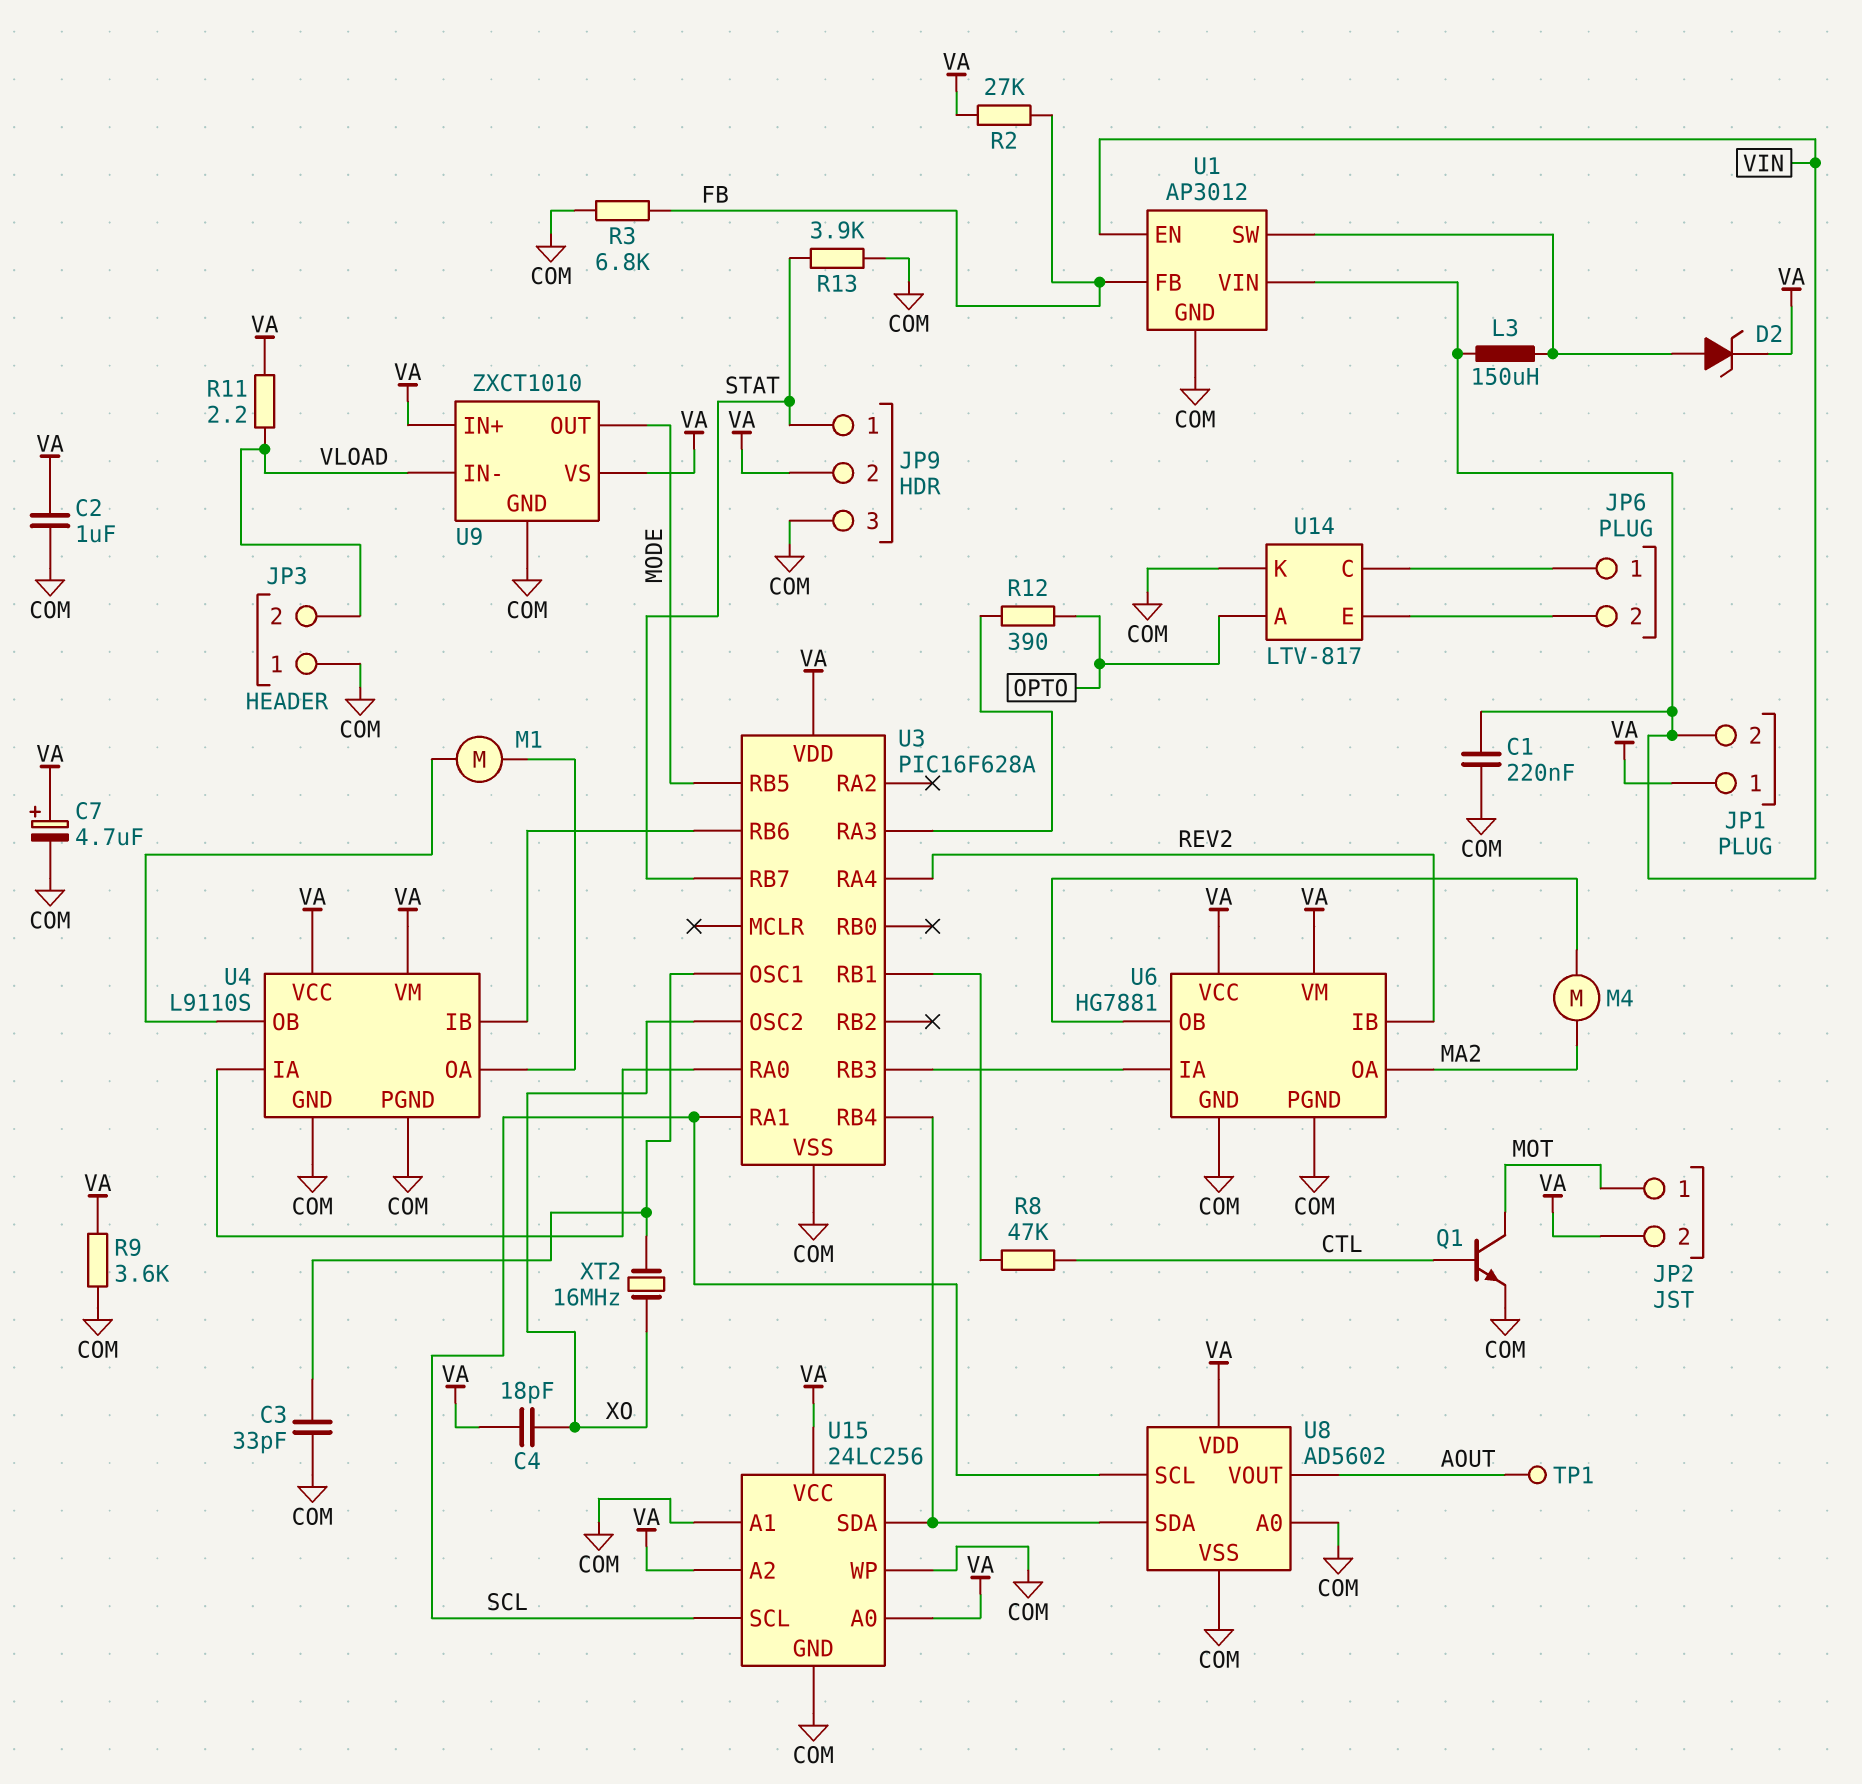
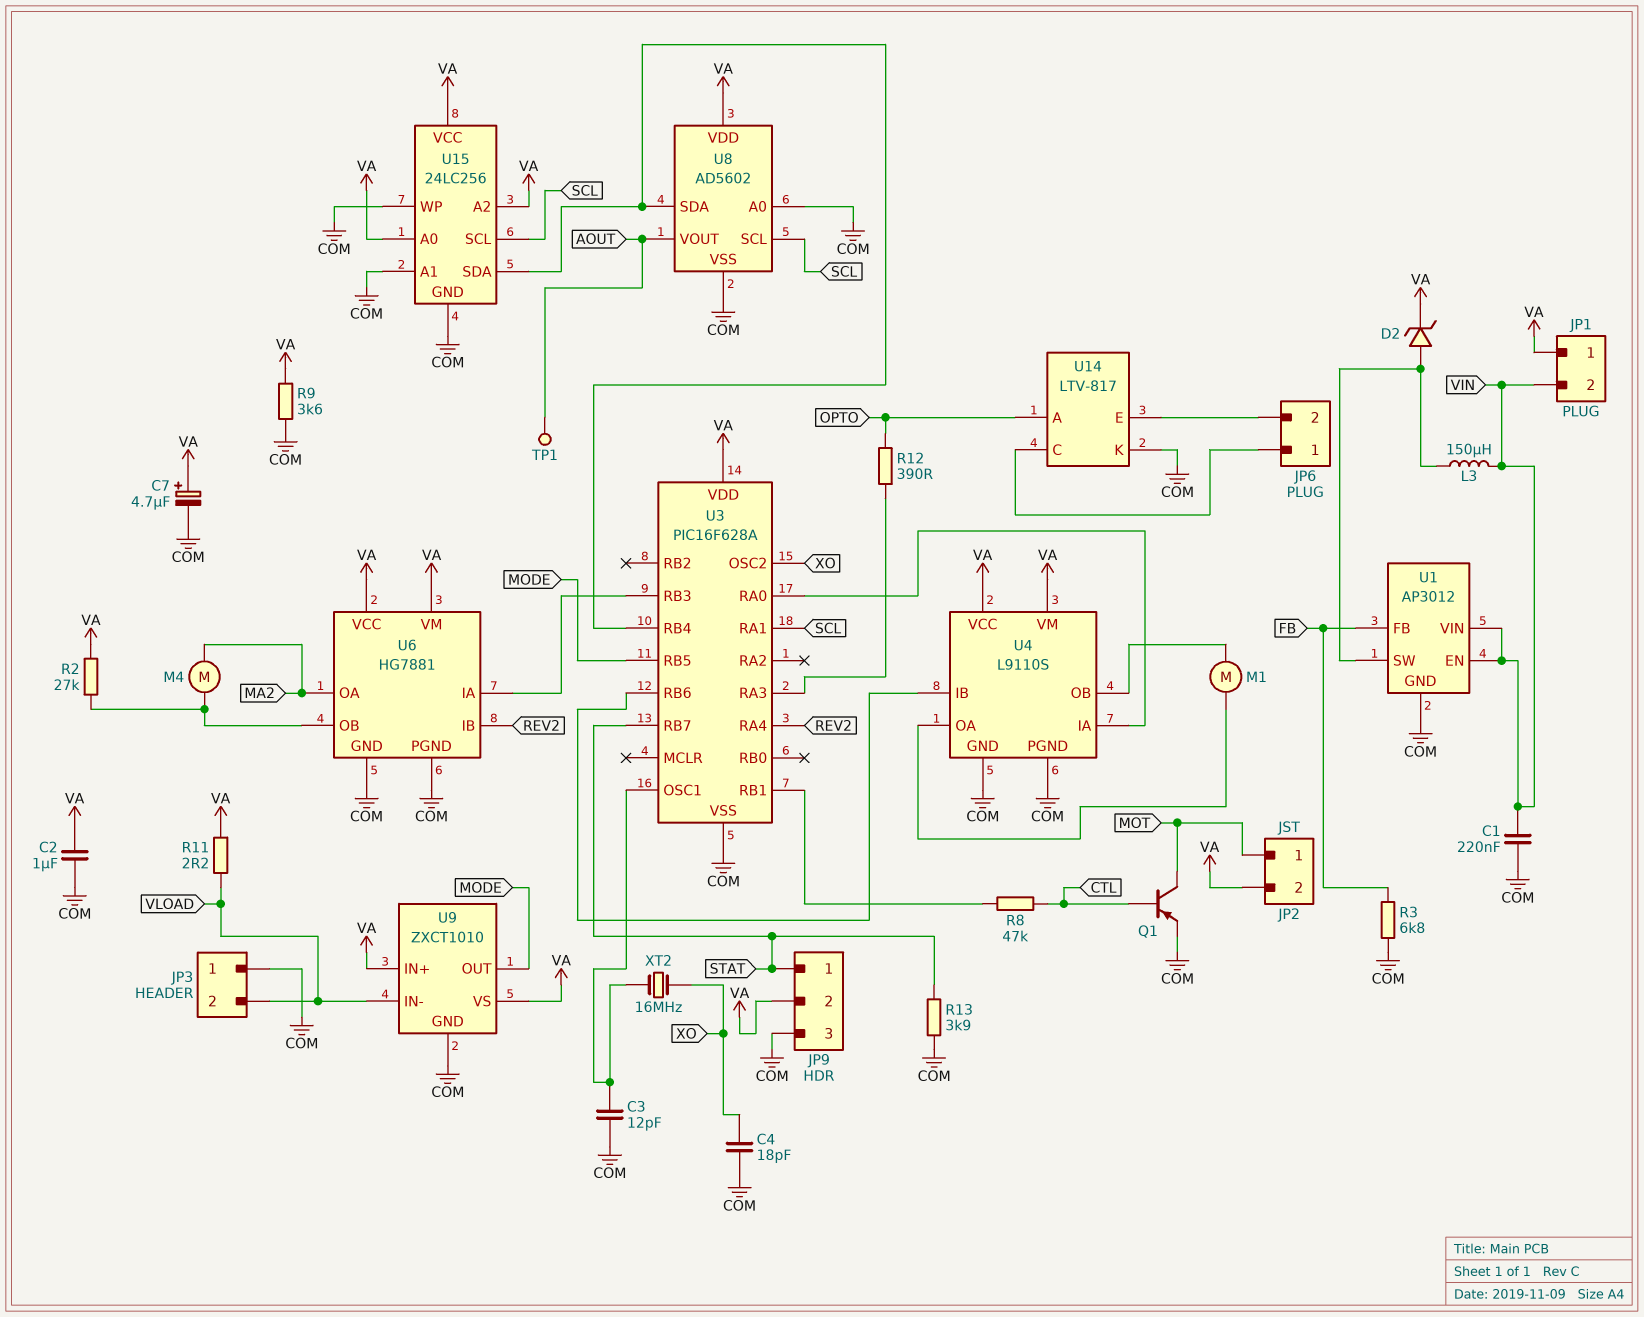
C3: 33pF (COM, U3/OSC1) -> 12pF (COM, U3/OSC1)
C4: 18pF (VA, XO) -> 18pF (COM, XO)
Q1: NPN (B CTL, C MOT, E COM) -> PNP (B CTL, C MOT, E COM)
R2: 27k (FB, VA) -> 27k (U6/OB, VA)

